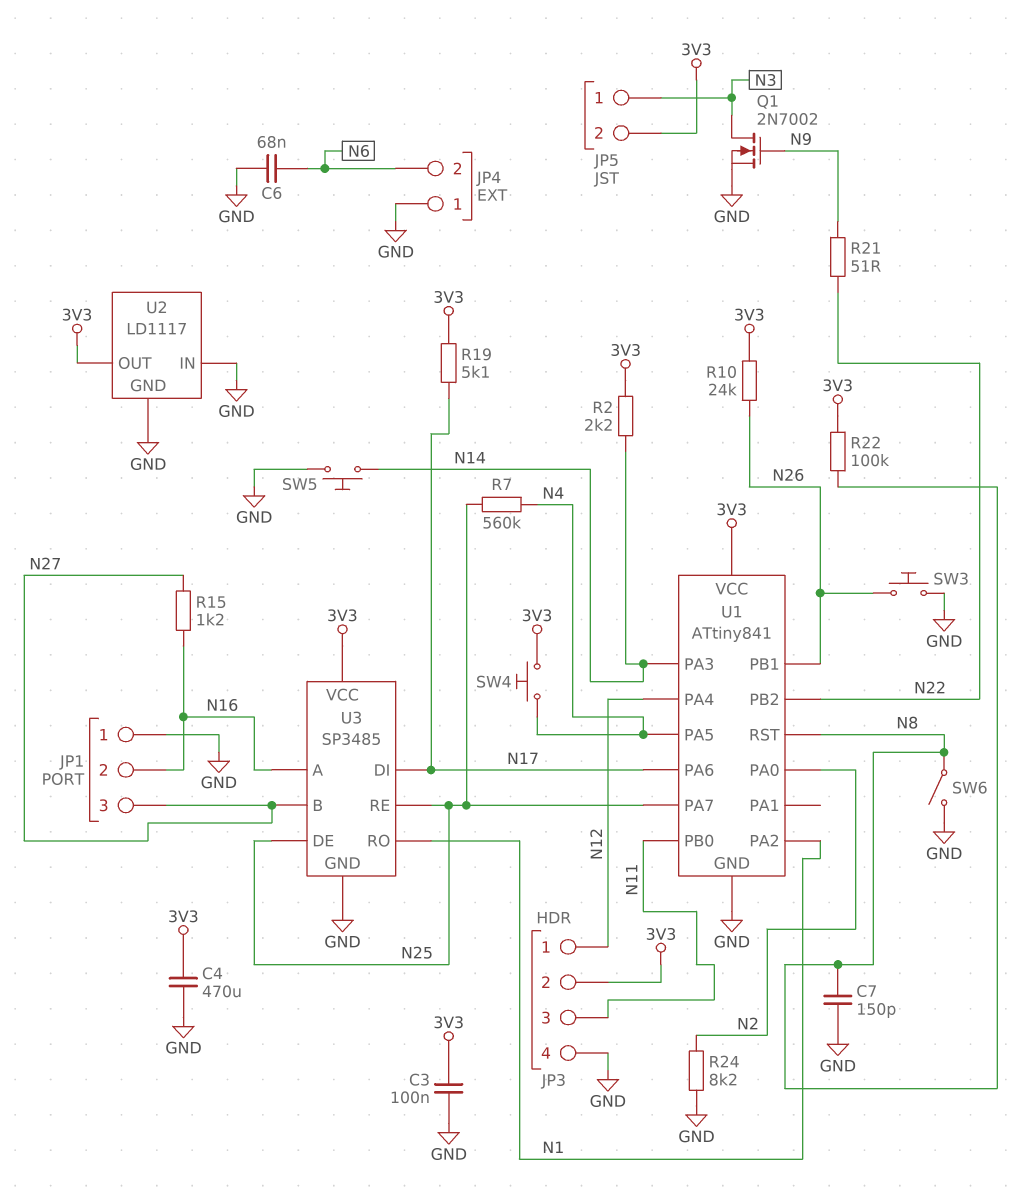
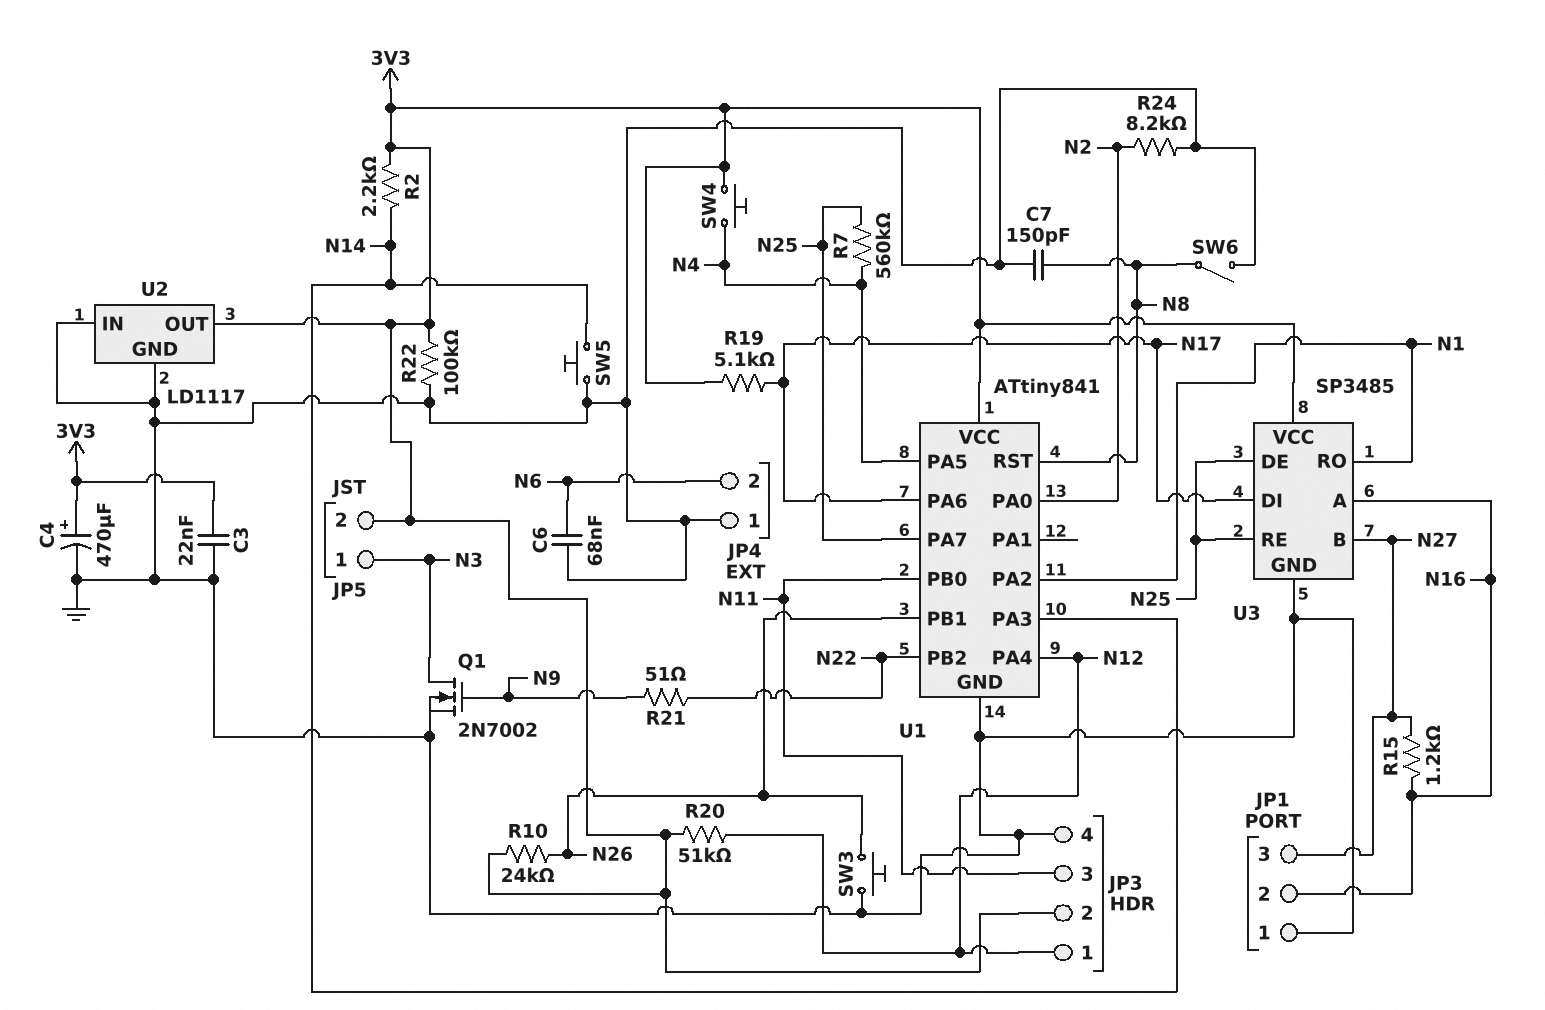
C3: 100nF (3V3, GND) -> 22nF (3V3, GND)
C4: 470uF (3V3, GND) -> 470uF (plus 3V3, minus GND)
R20: none -> 51k (3V3, N12)
R22: 100k (3V3, N8) -> 100k (3V3, GND)

